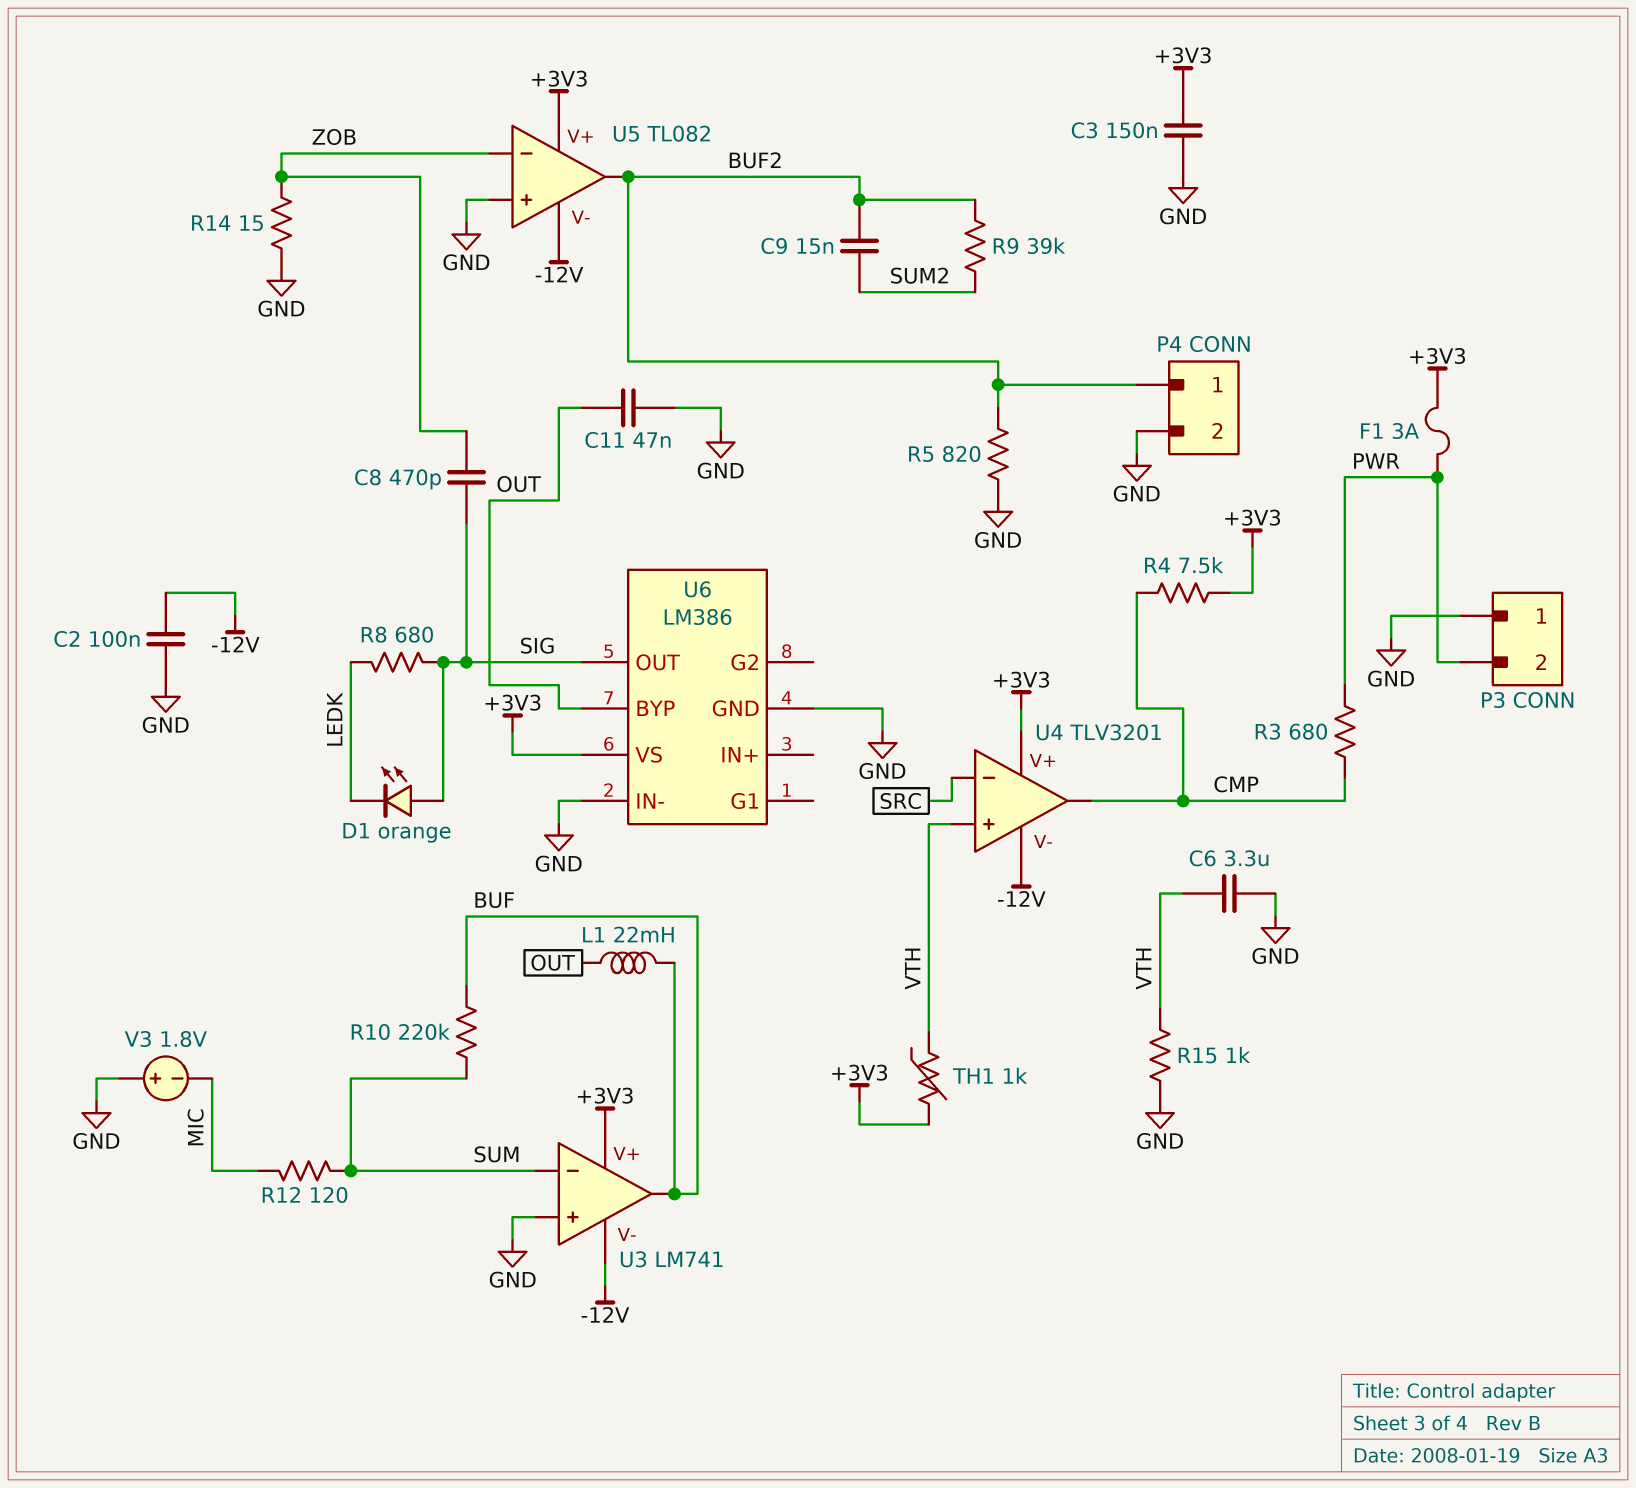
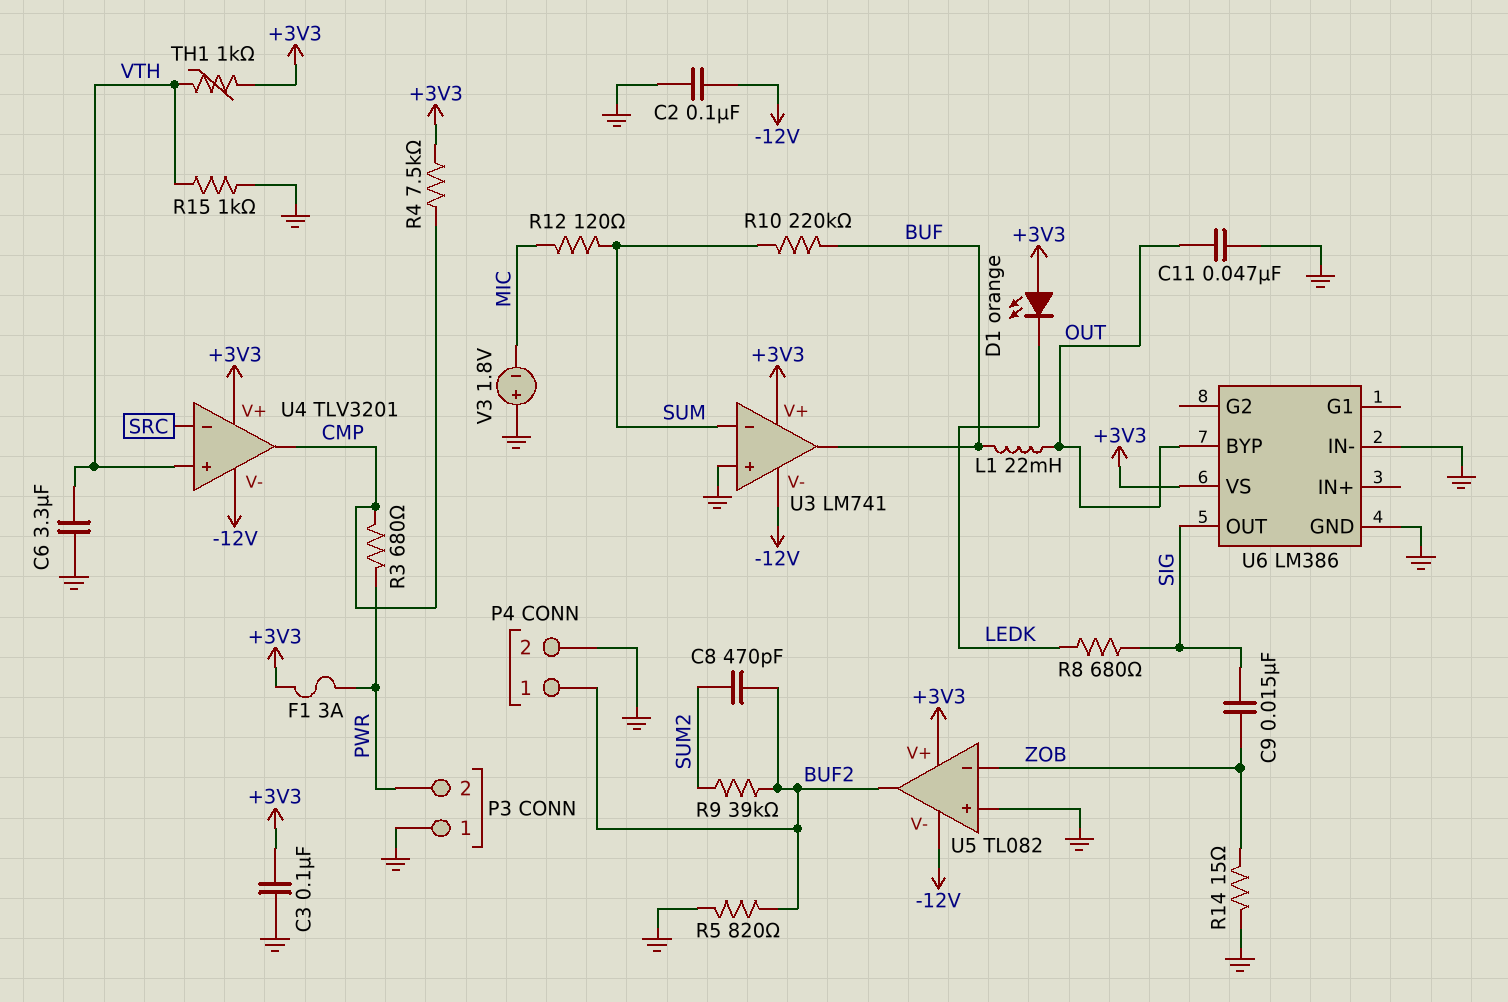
C3: 150nF (+3V3, GND) -> 100nF (+3V3, GND)
C8: 470pF (SIG, ZOB) -> 470pF (BUF2, SUM2)
C9: 15nF (BUF2, SUM2) -> 15nF (SIG, ZOB)
D1: LED orange (A SIG, K LEDK) -> LED orange (A +3V3, K LEDK)

